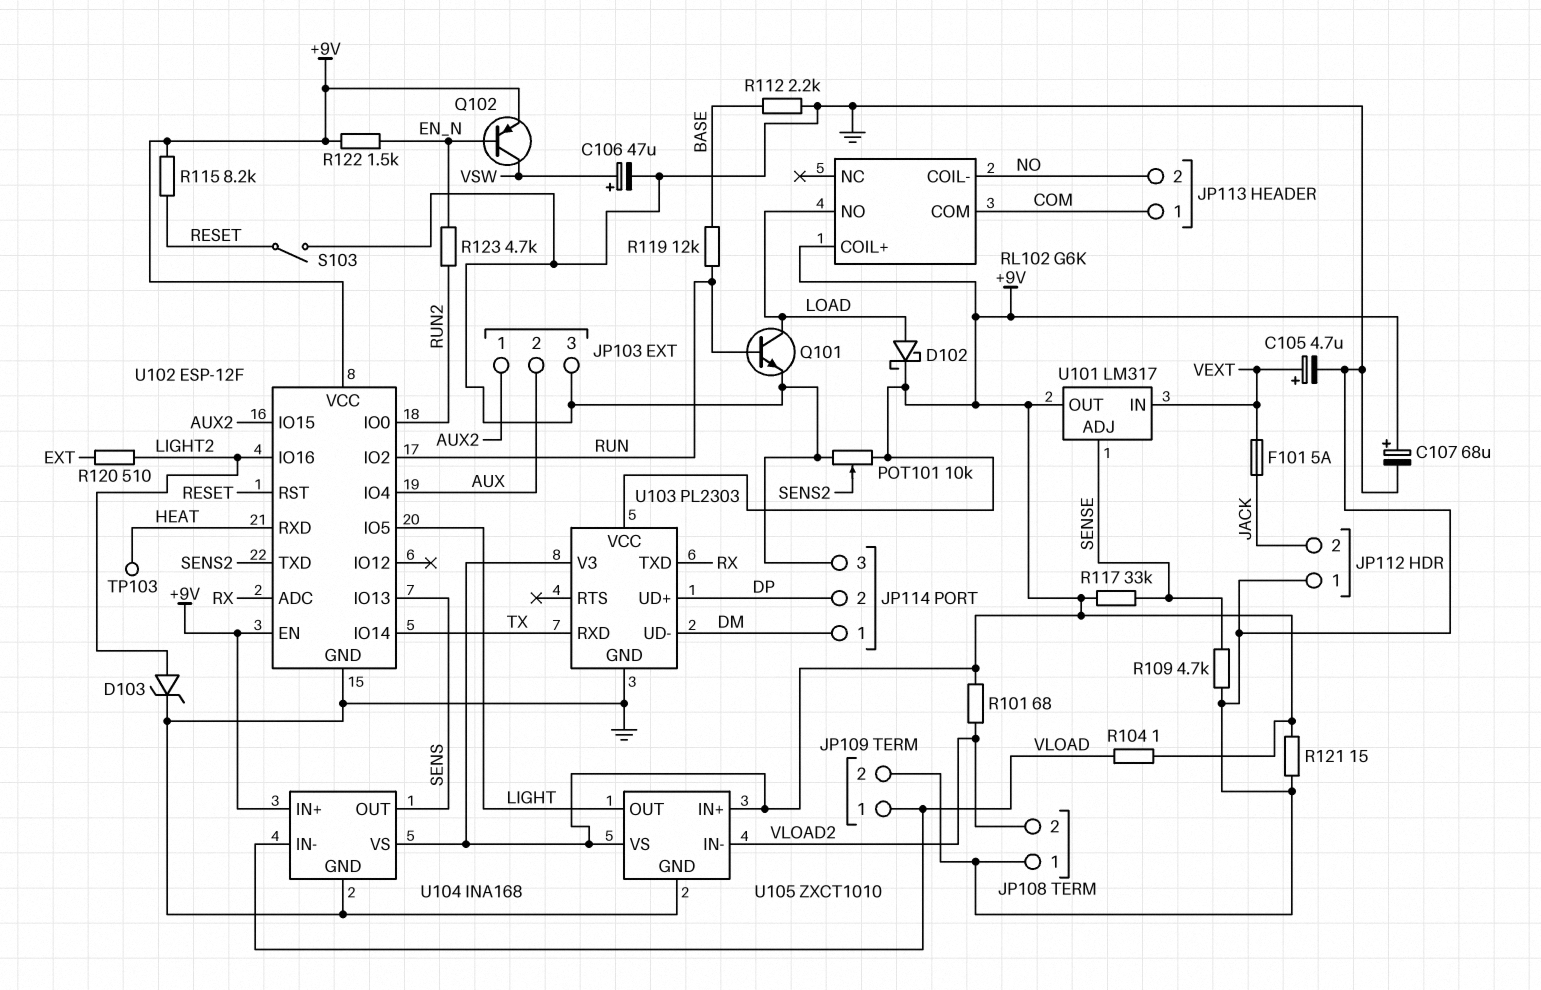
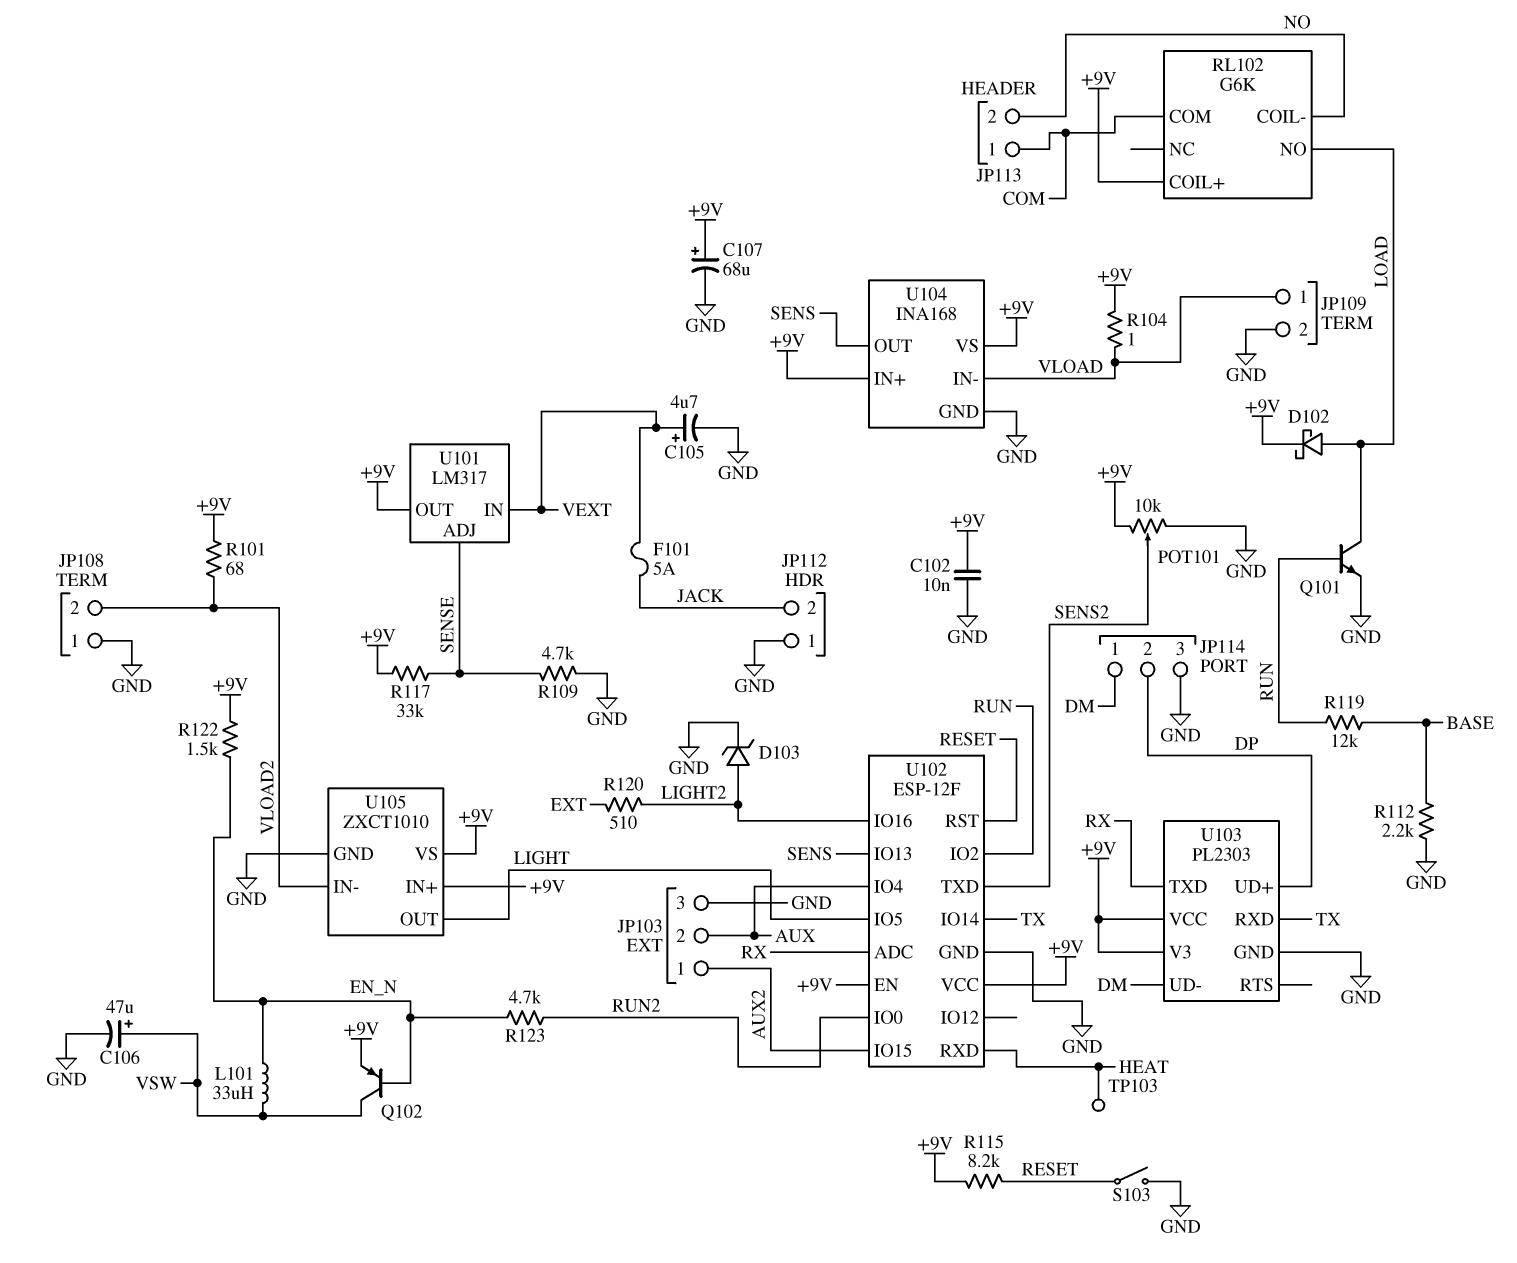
C102: none -> 10nF (+9V, GND)
L101: none -> 33uH (EN_N, VSW)
R121: 15 (+9V, GND) -> none

